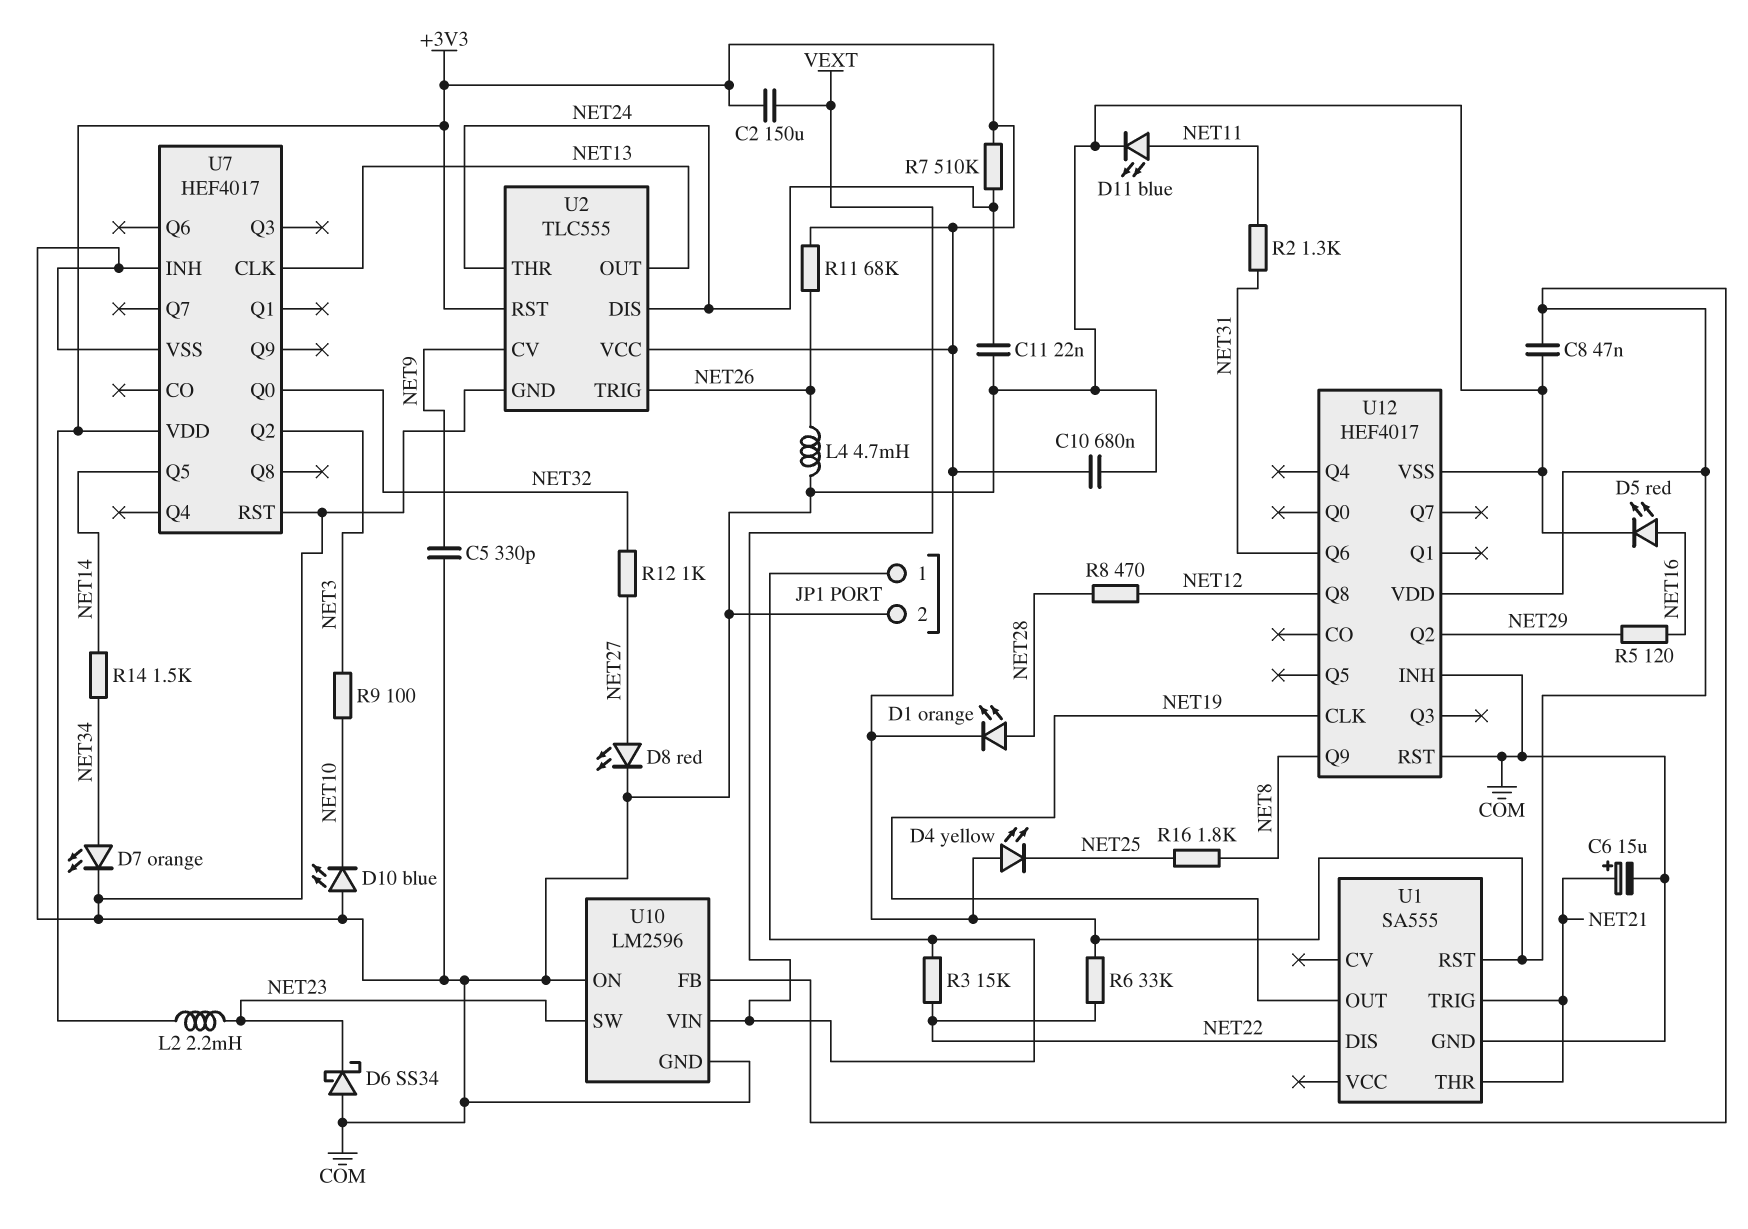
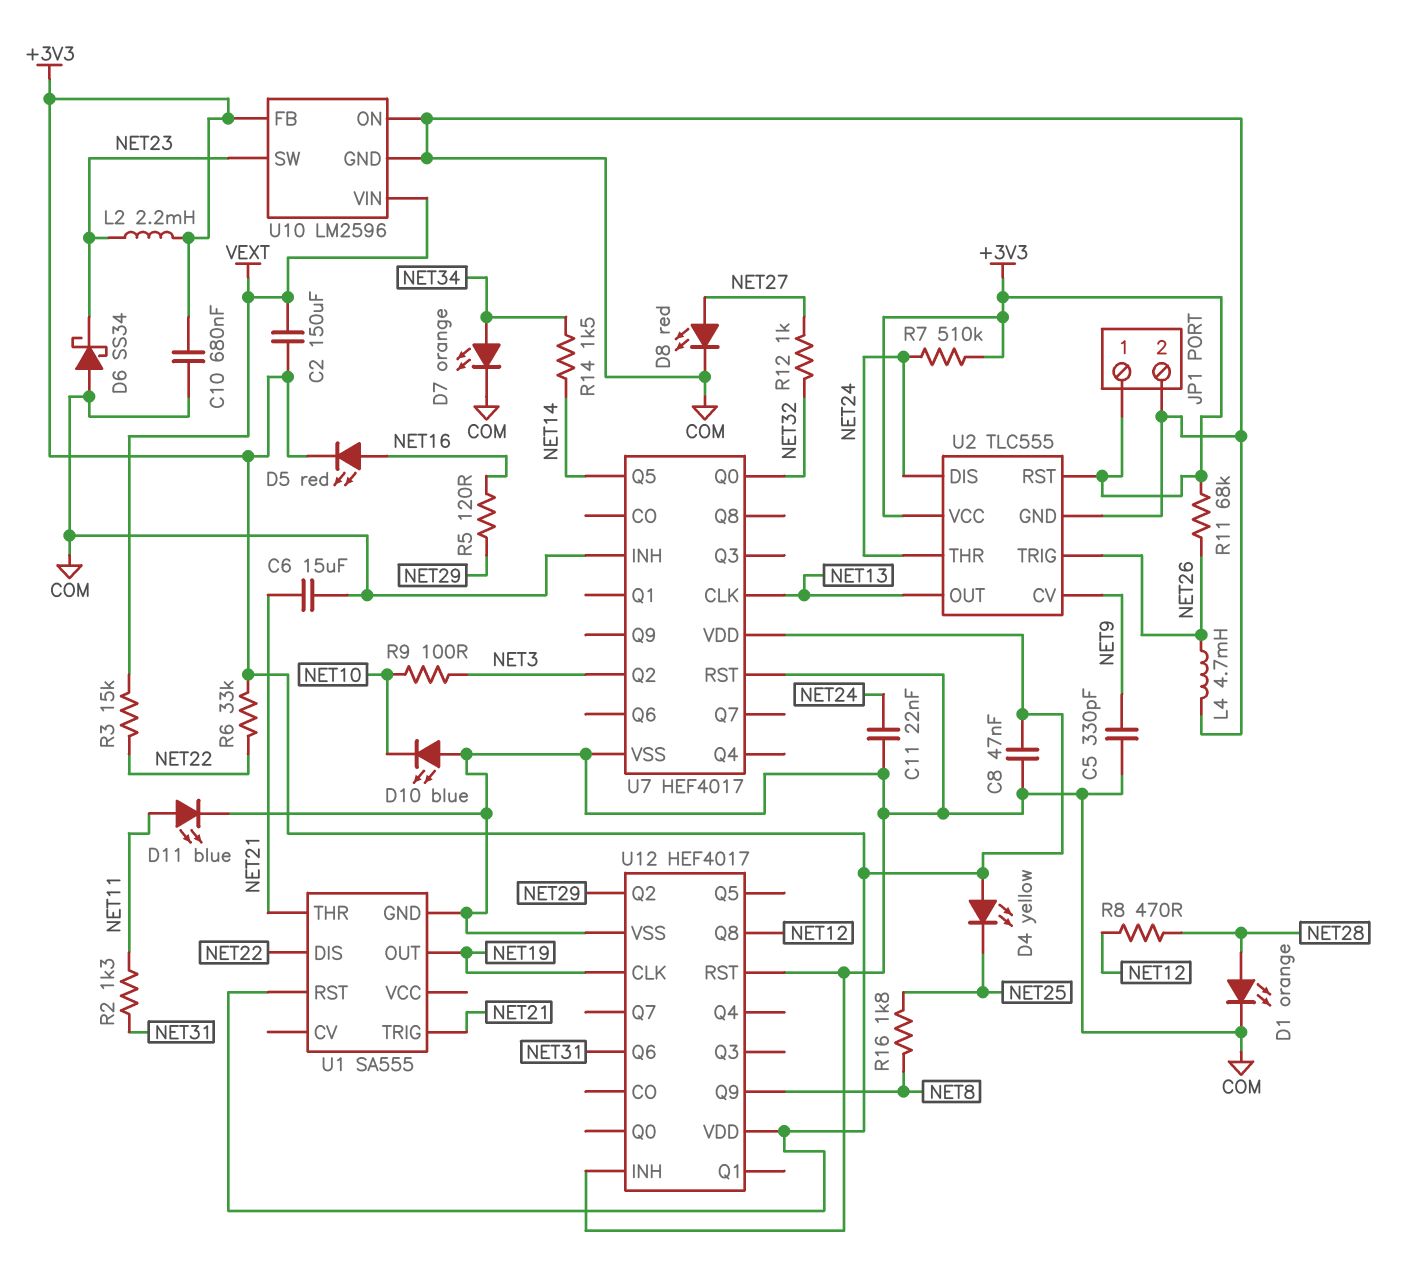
C6: 15uF (plus NET21, minus COM) -> 15uF (COM, NET21)
D1: LED orange (A NET28, K +3V3) -> LED orange (A NET28, K COM)
D5: LED red (A NET16, K COM) -> LED red (A NET16, K +3V3)
JP1 pin 1: VEXT -> +3V3

